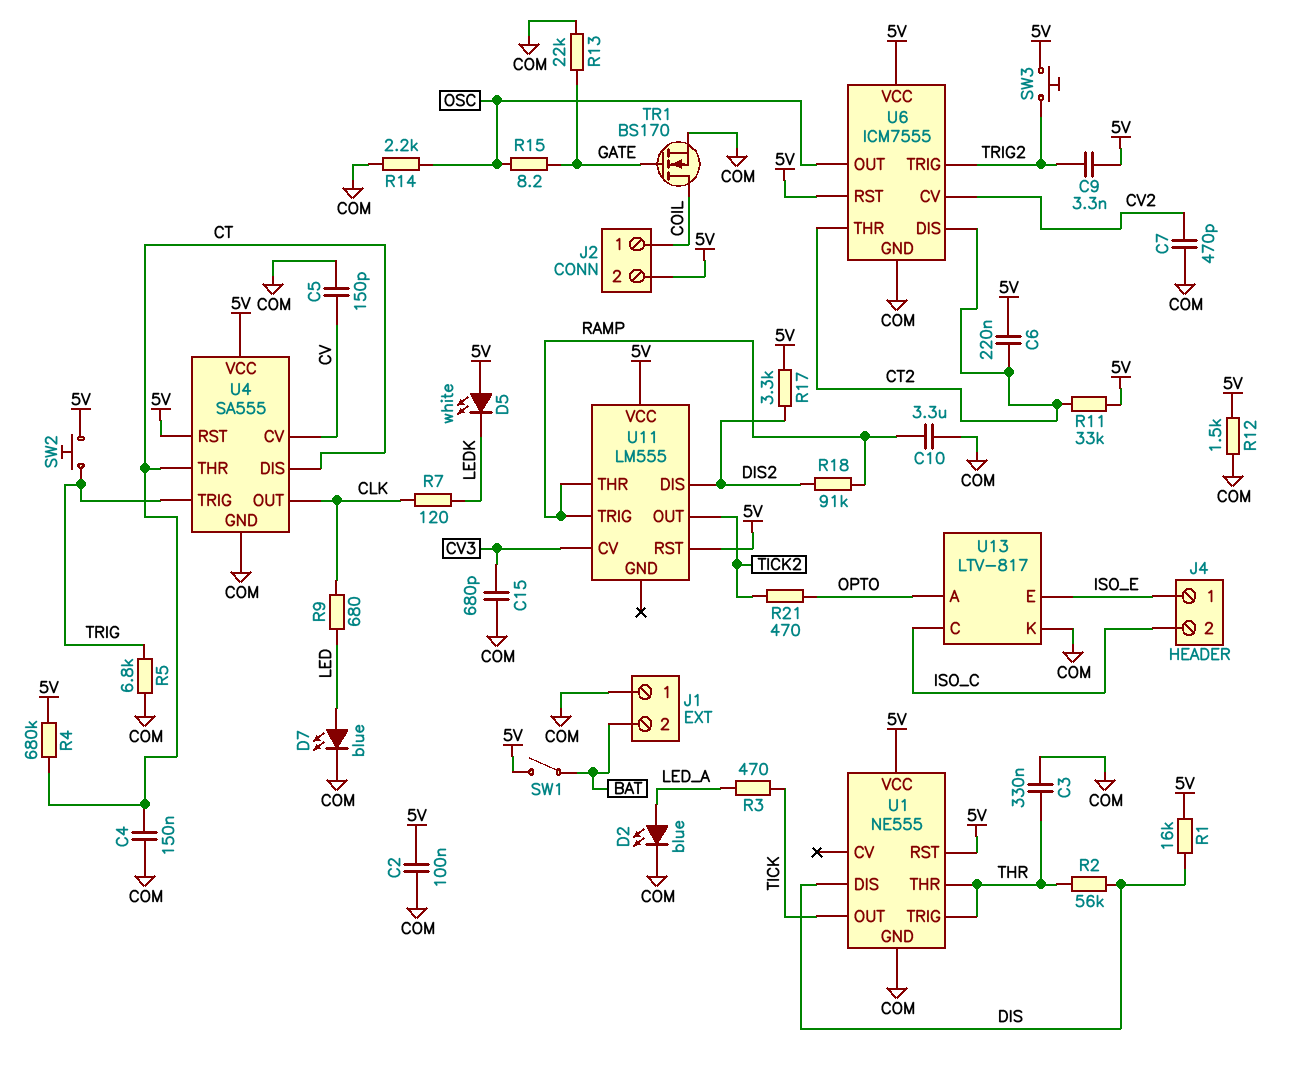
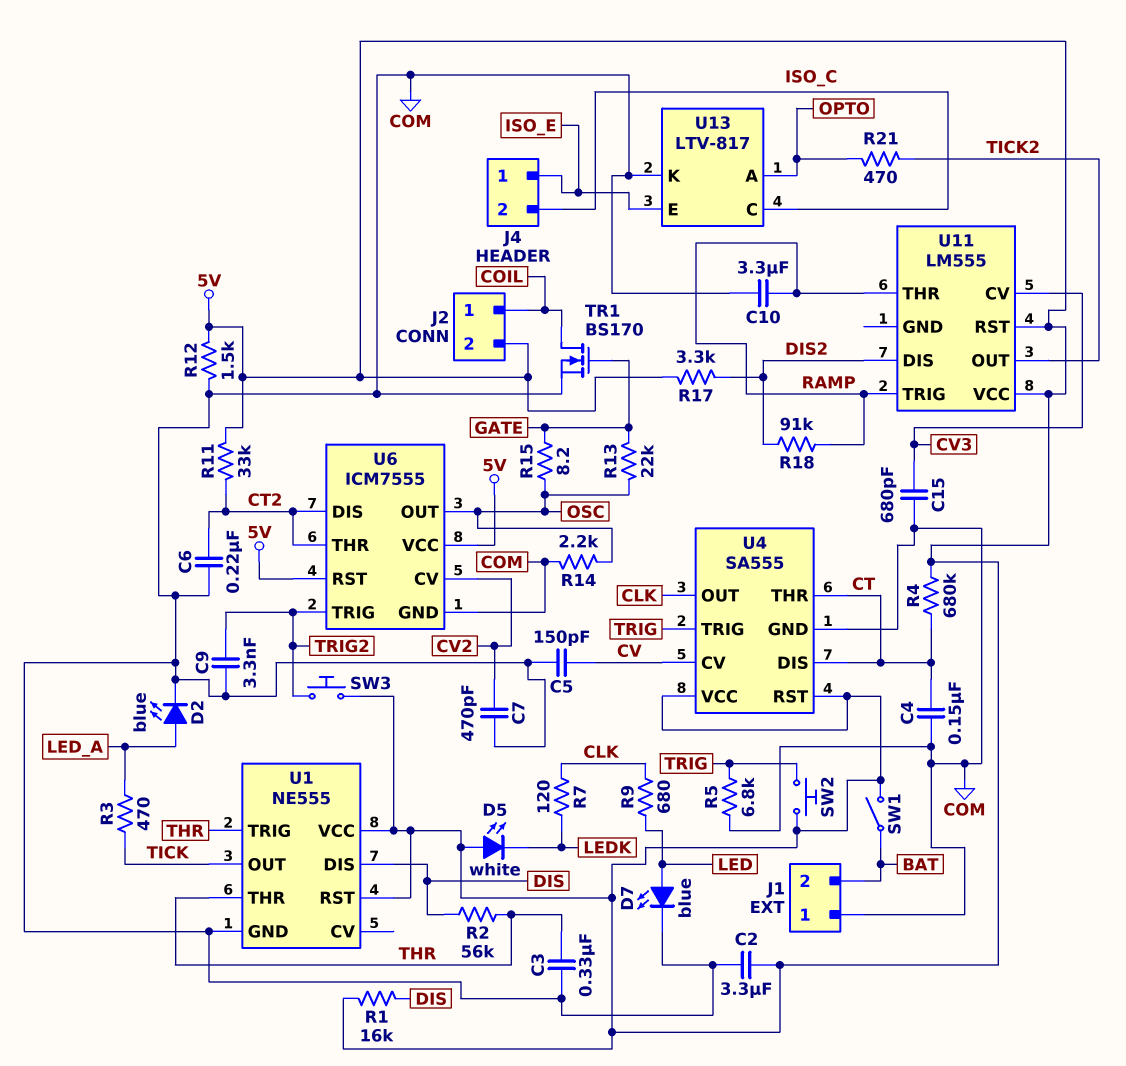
C2: 100nF (5V, COM) -> 3.3uF (5V, COM)
C6: 220nF (5V, CT2) -> 220nF (COM, CT2)
C9: 3.3nF (5V, TRIG2) -> 3.3nF (COM, TRIG2)
R13: 22k (COM, GATE) -> 22k (GATE, OSC)

